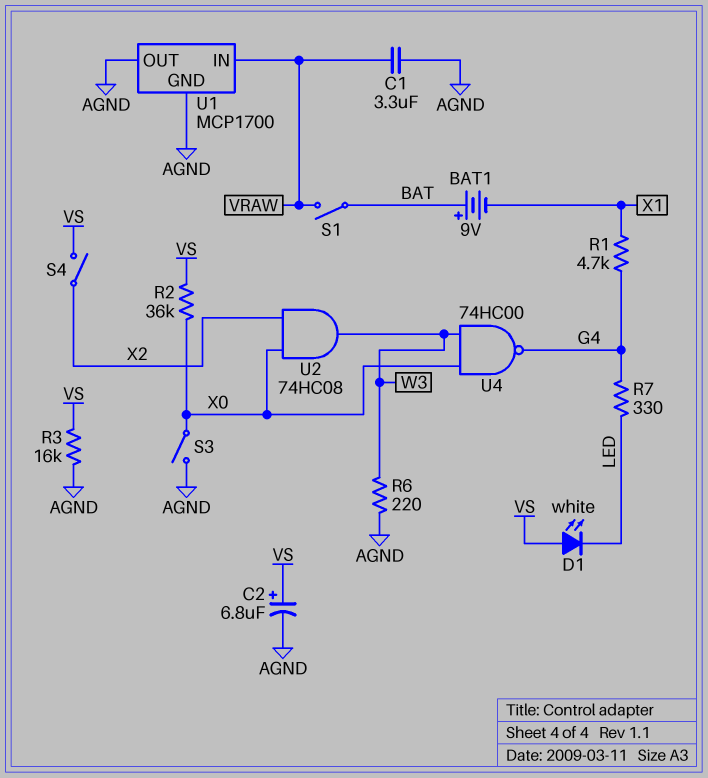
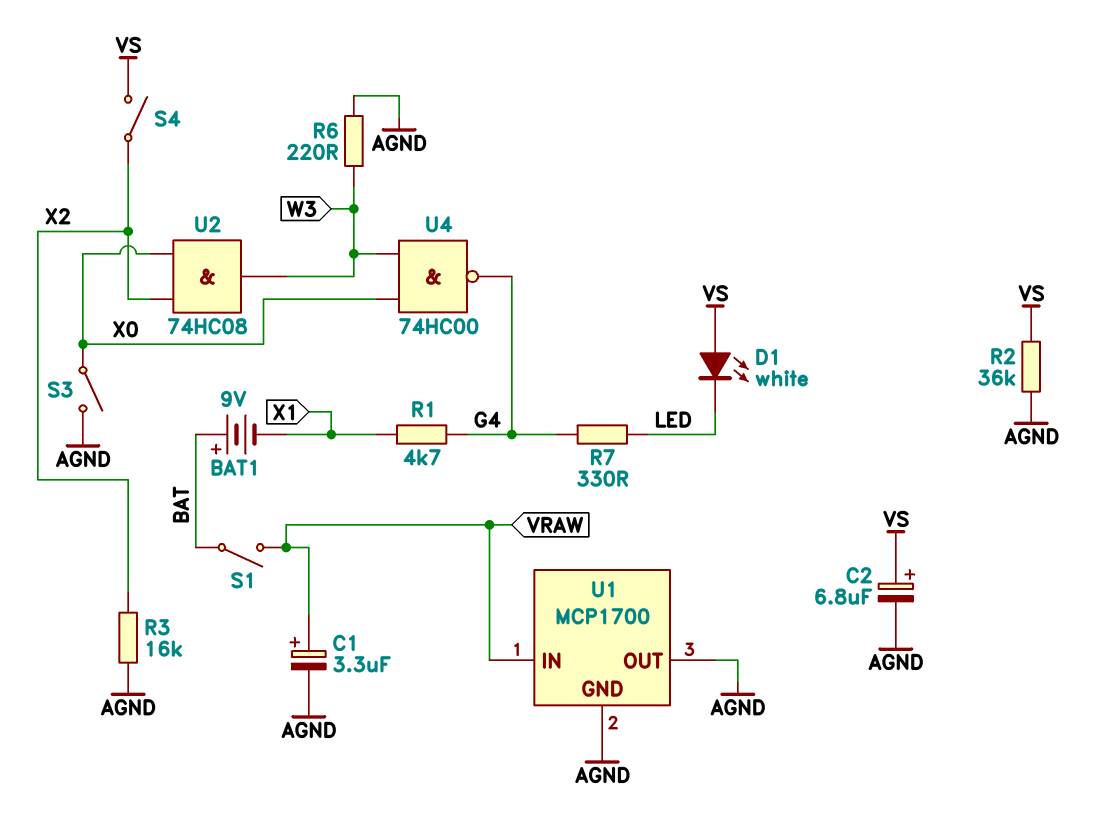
C1: 3.3uF (AGND, VRAW) -> 3.3uF (plus VRAW, minus AGND)
R2: 36k (VS, X0) -> 36k (AGND, VS)
R3: 16k (AGND, VS) -> 16k (AGND, X2)

